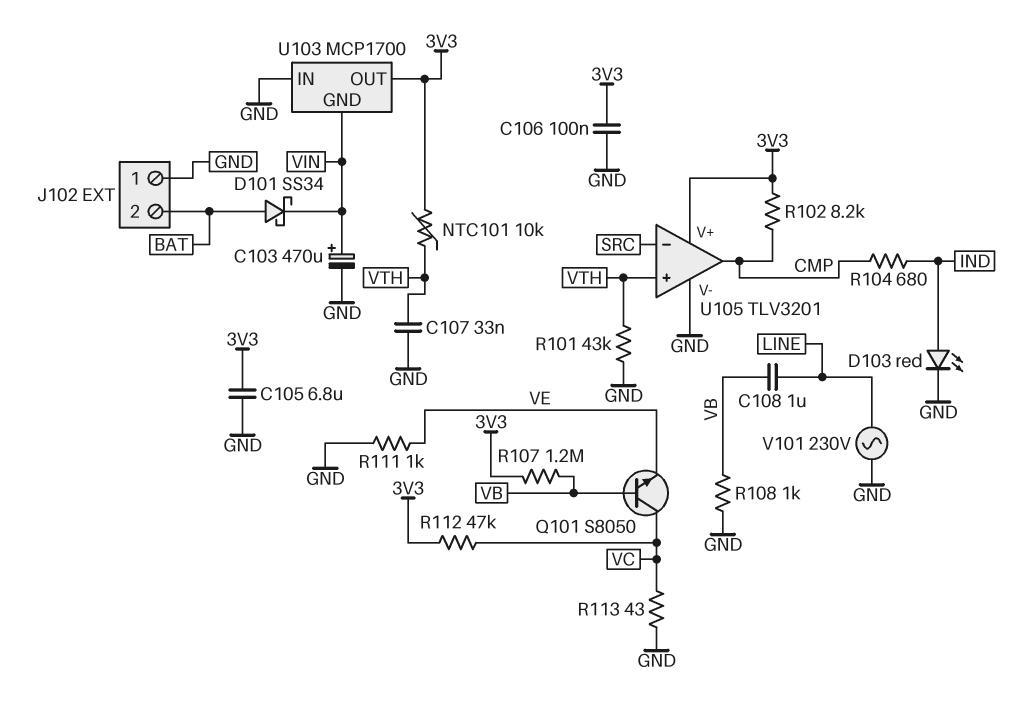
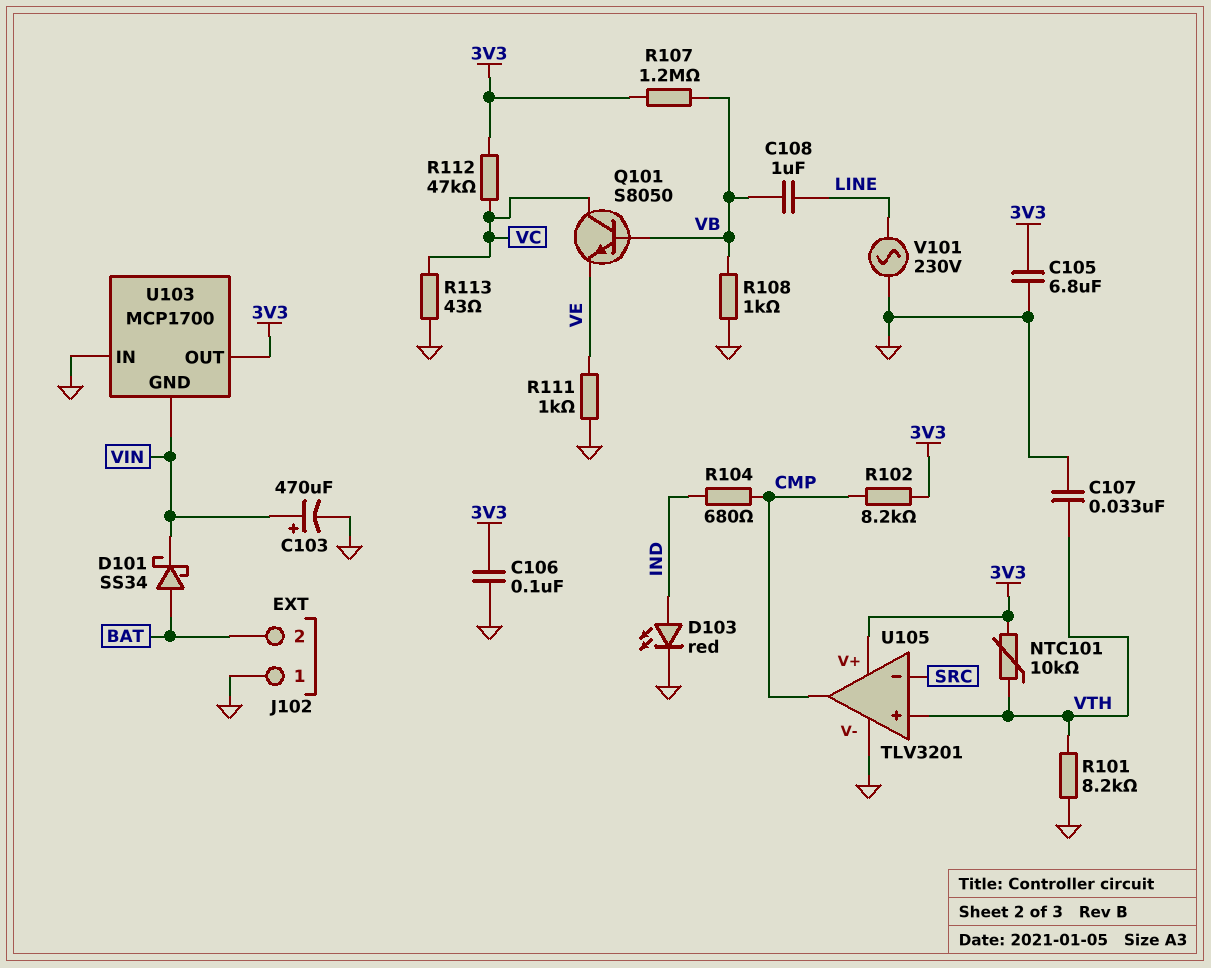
R101: 43k (GND, VTH) -> 8.2k (GND, VTH)

